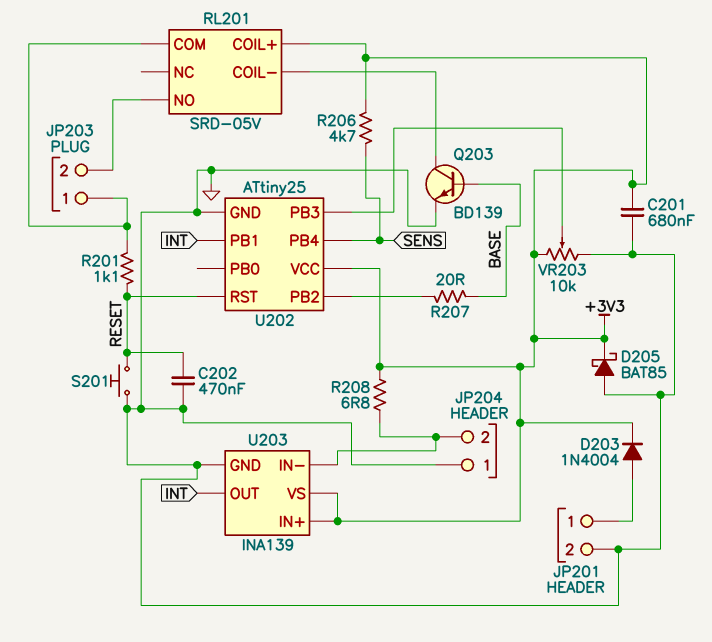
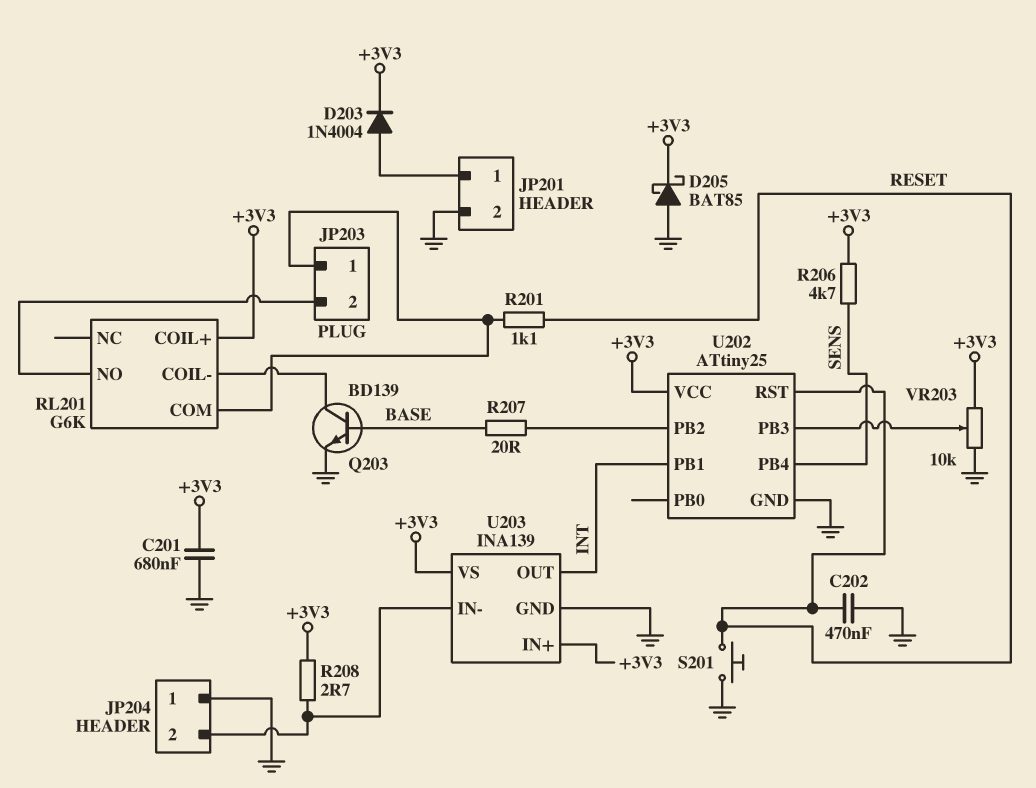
R208: 6.8 (+3V3, JP204/2) -> 2.7 (+3V3, JP204/2)
RL201: SRD-05V -> G6K

